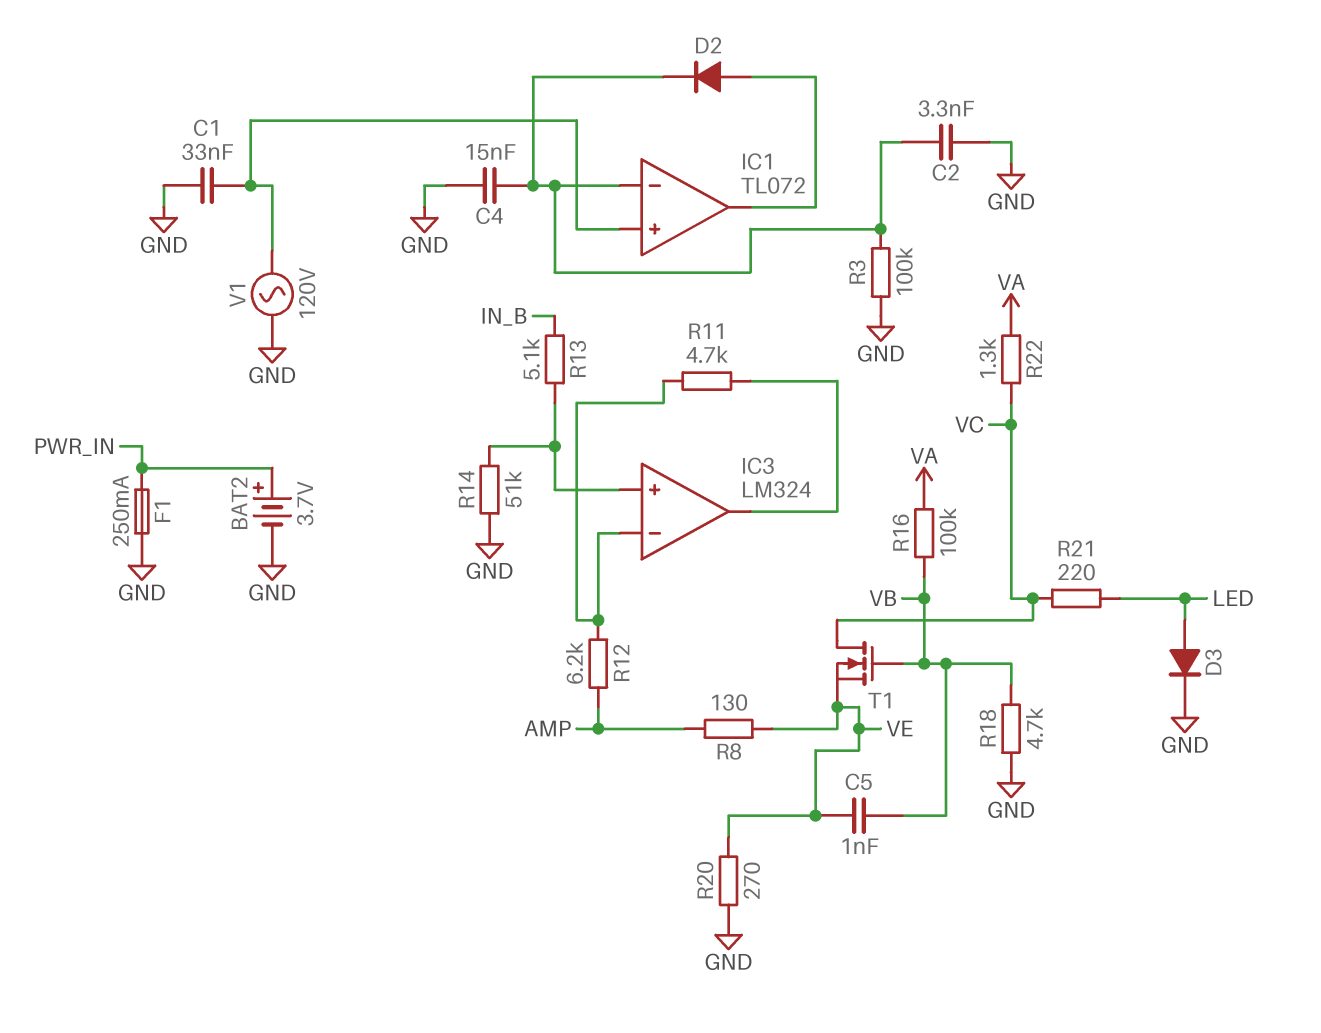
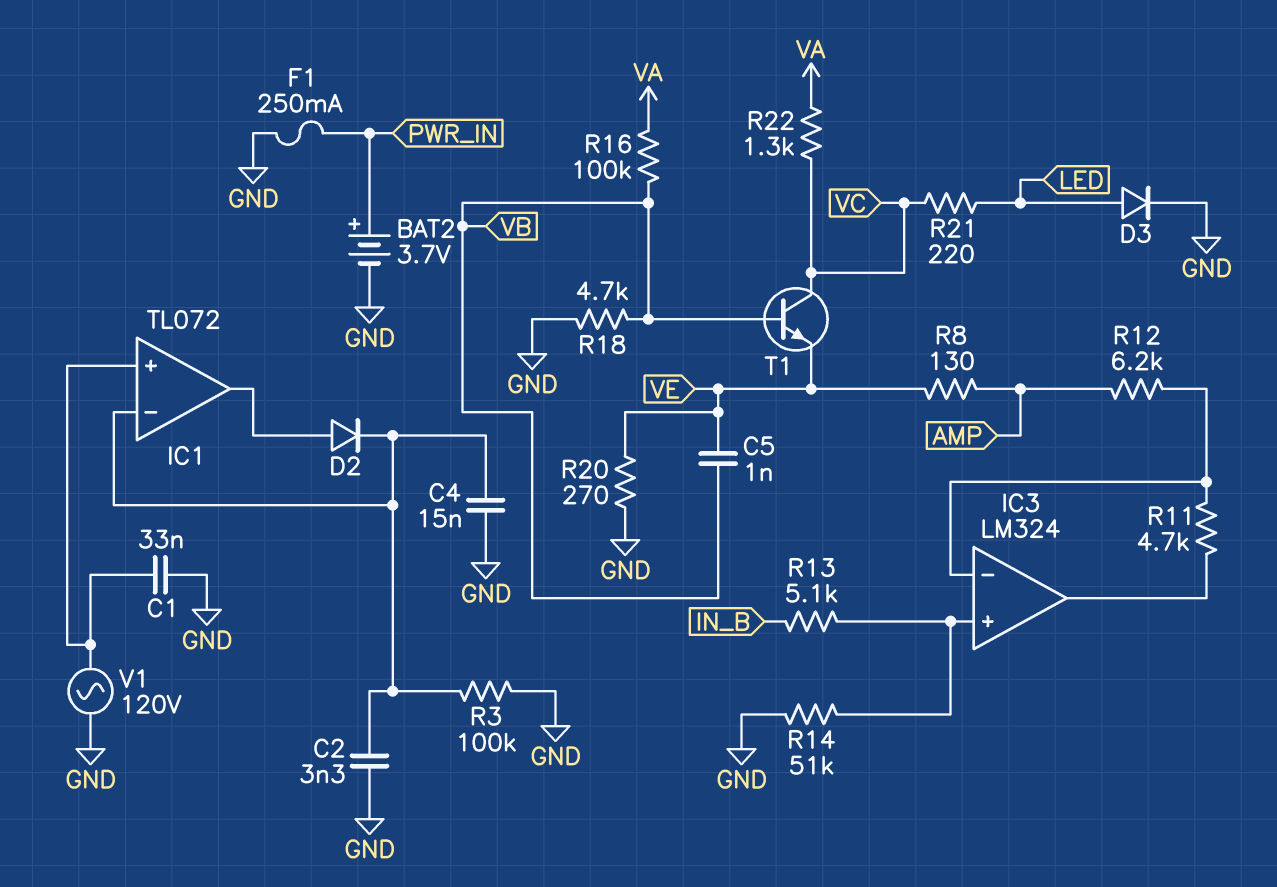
T1: NMOS (G VB, D VC, S VE) -> NPN (B VB, C VC, E VE)

